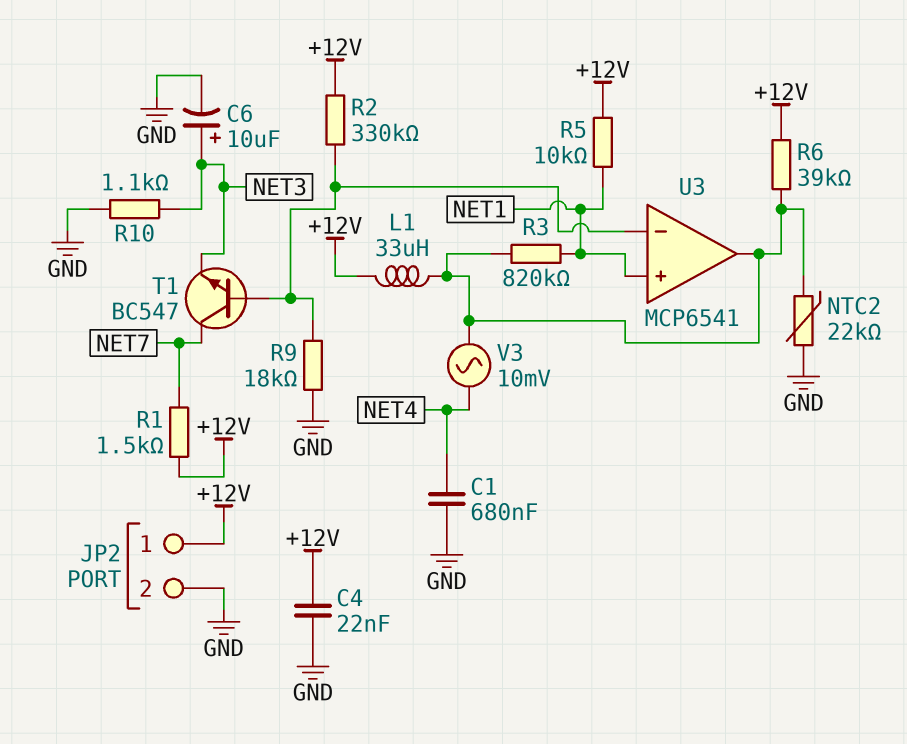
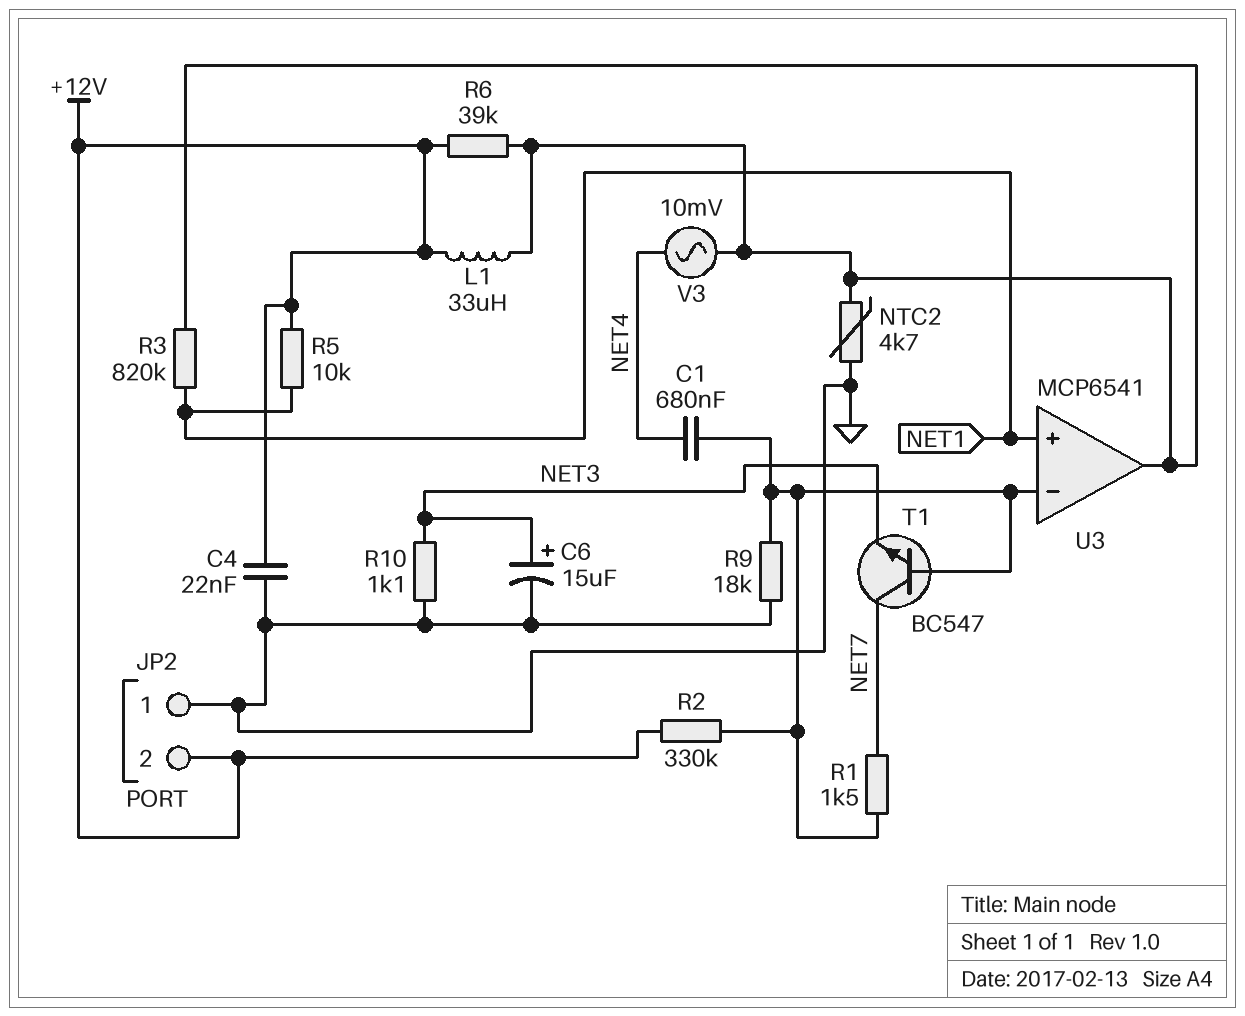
C1: 680nF (GND, NET4) -> 680nF (NET4, U3/in-)
C6: 10uF (plus NET3, minus GND) -> 15uF (plus NET3, minus GND)
JP2 pin 1: +12V -> GND
JP2 pin 2: GND -> +12V
NTC2: 22k (GND, U3/out) -> 4.7k (GND, U3/out)
R1: 1.5k (+12V, NET7) -> 1.5k (NET7, U3/in-)

